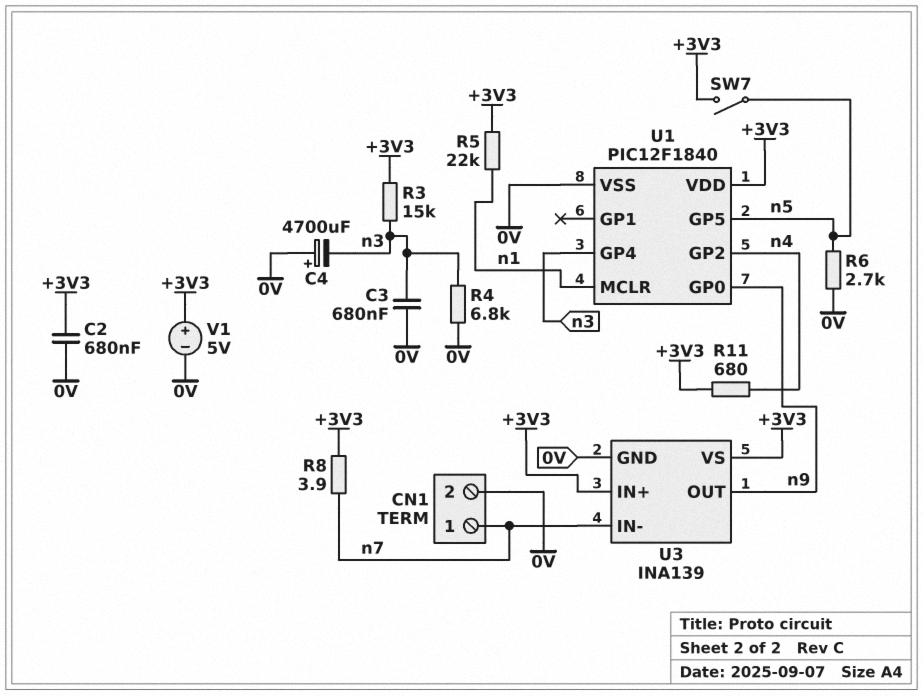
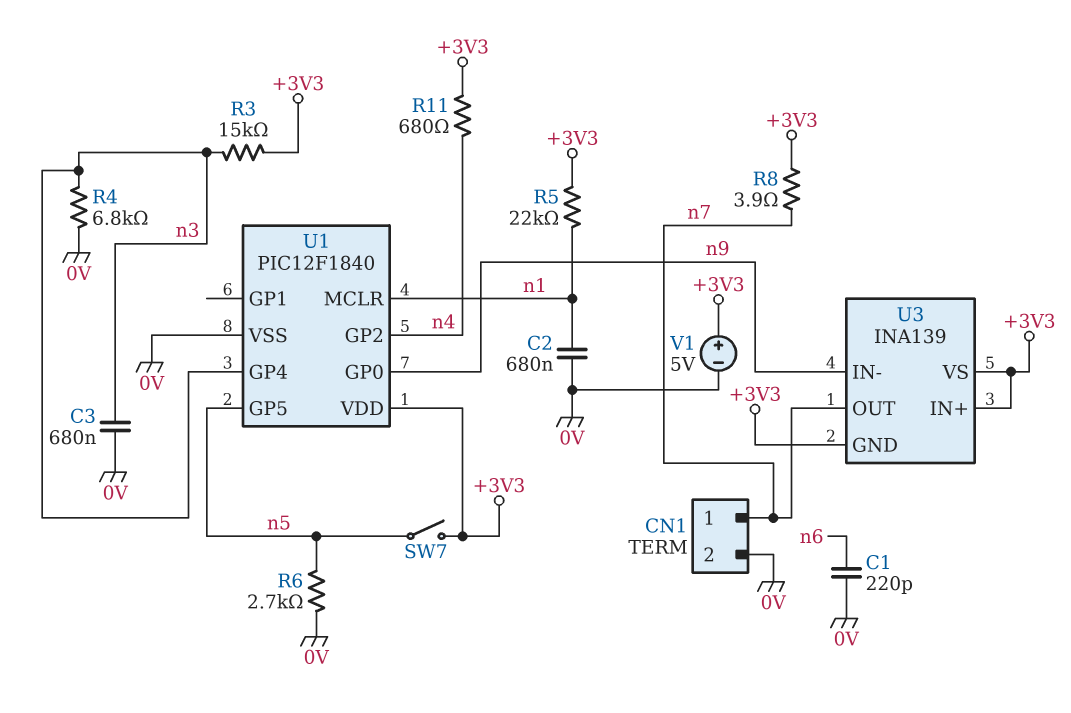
C1: none -> 220pF (0V, n6)
C2: 680nF (+3V3, 0V) -> 680nF (0V, n1)
C4: 4700uF (plus 0V, minus n3) -> none
U3 pin GND: 0V -> +3V3
U3 pin IN-: n7 -> n9
U3 pin OUT: n9 -> n7

